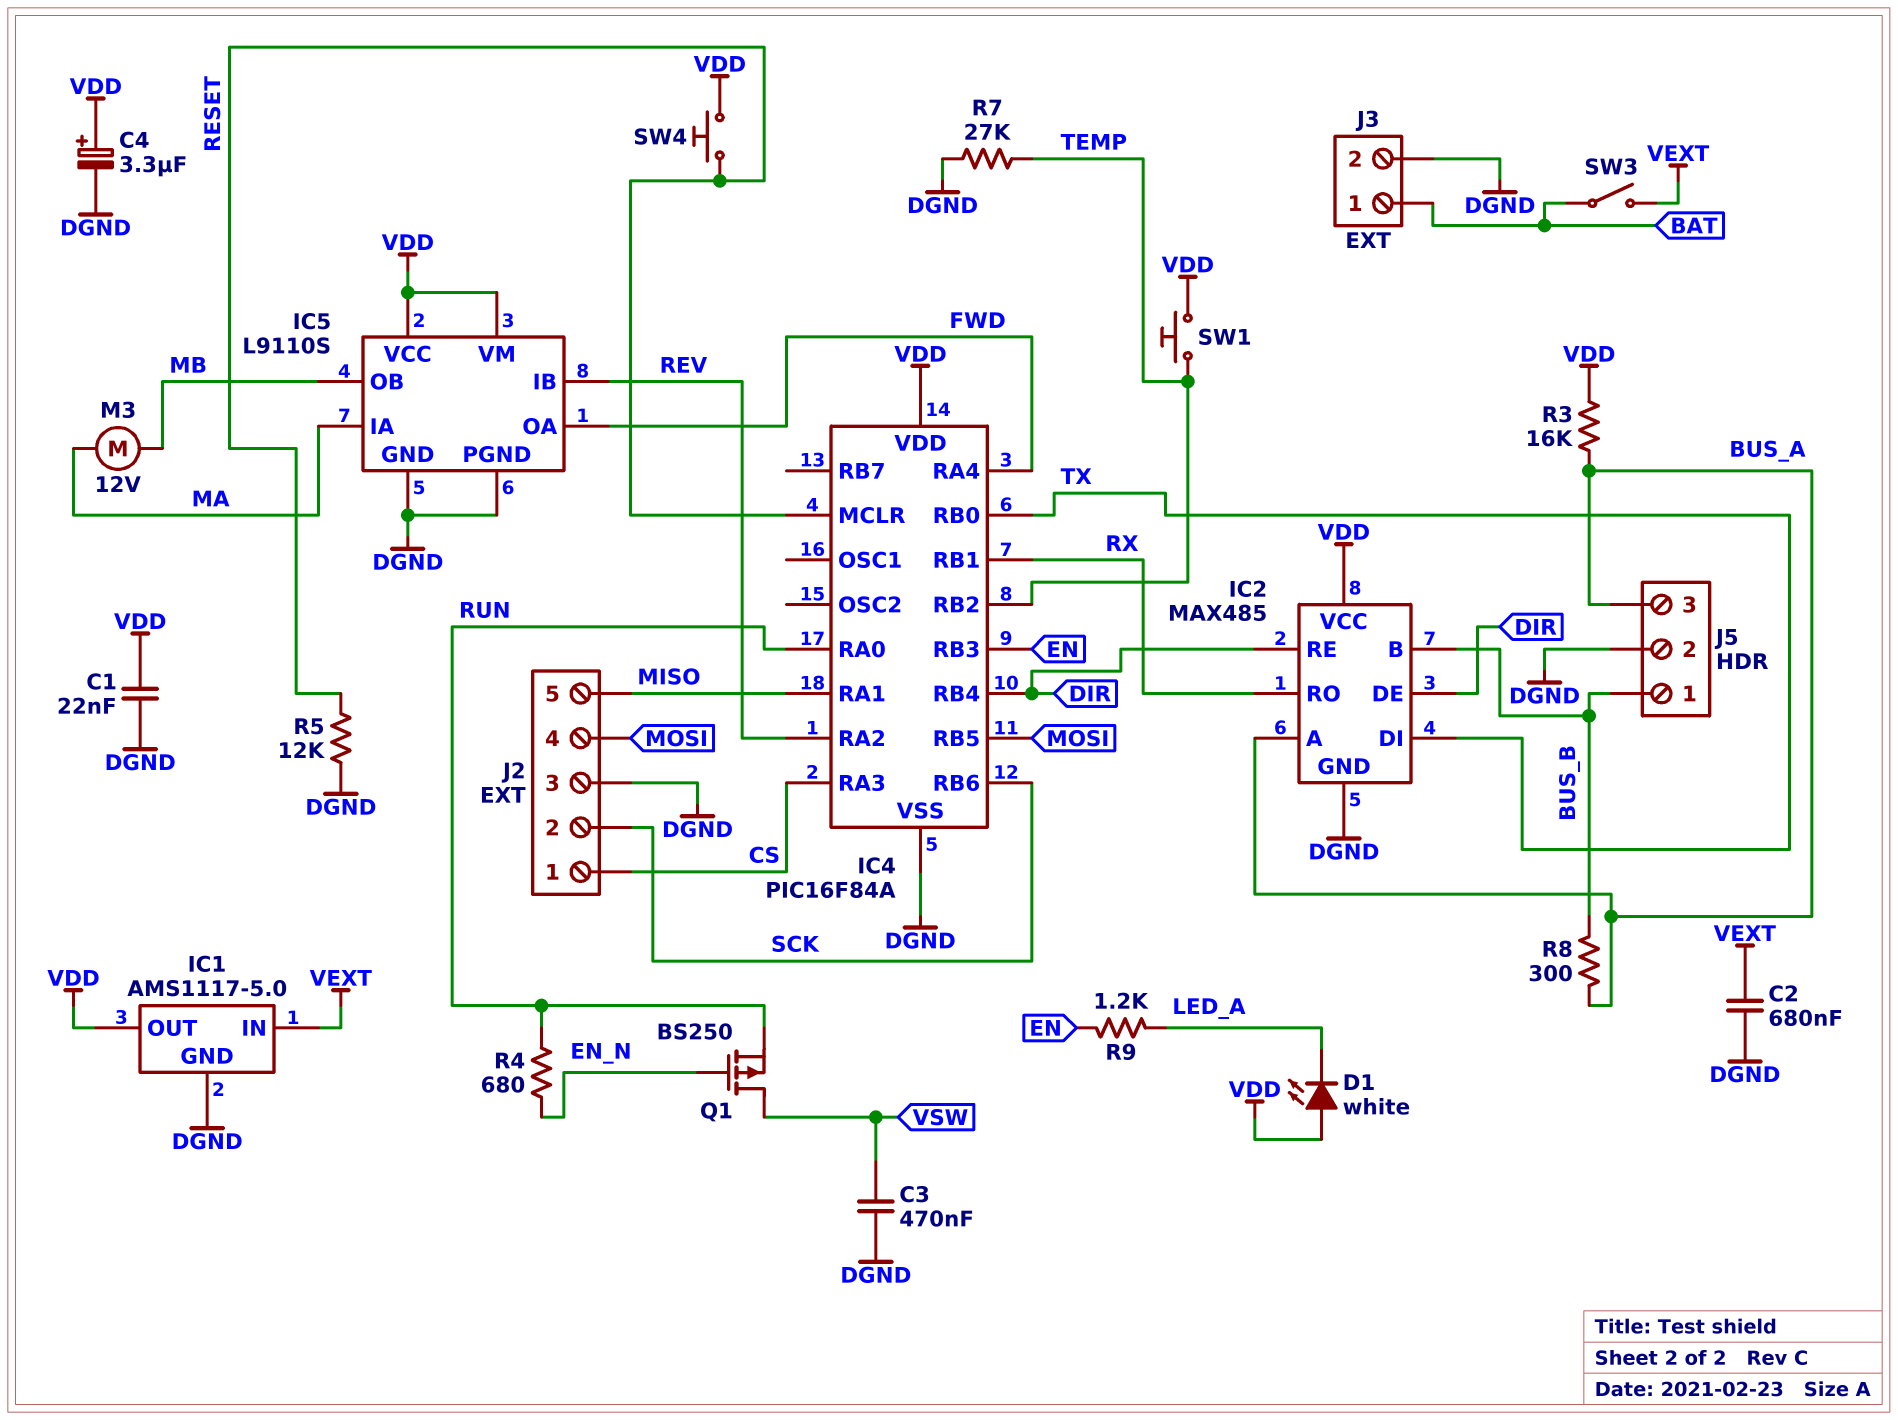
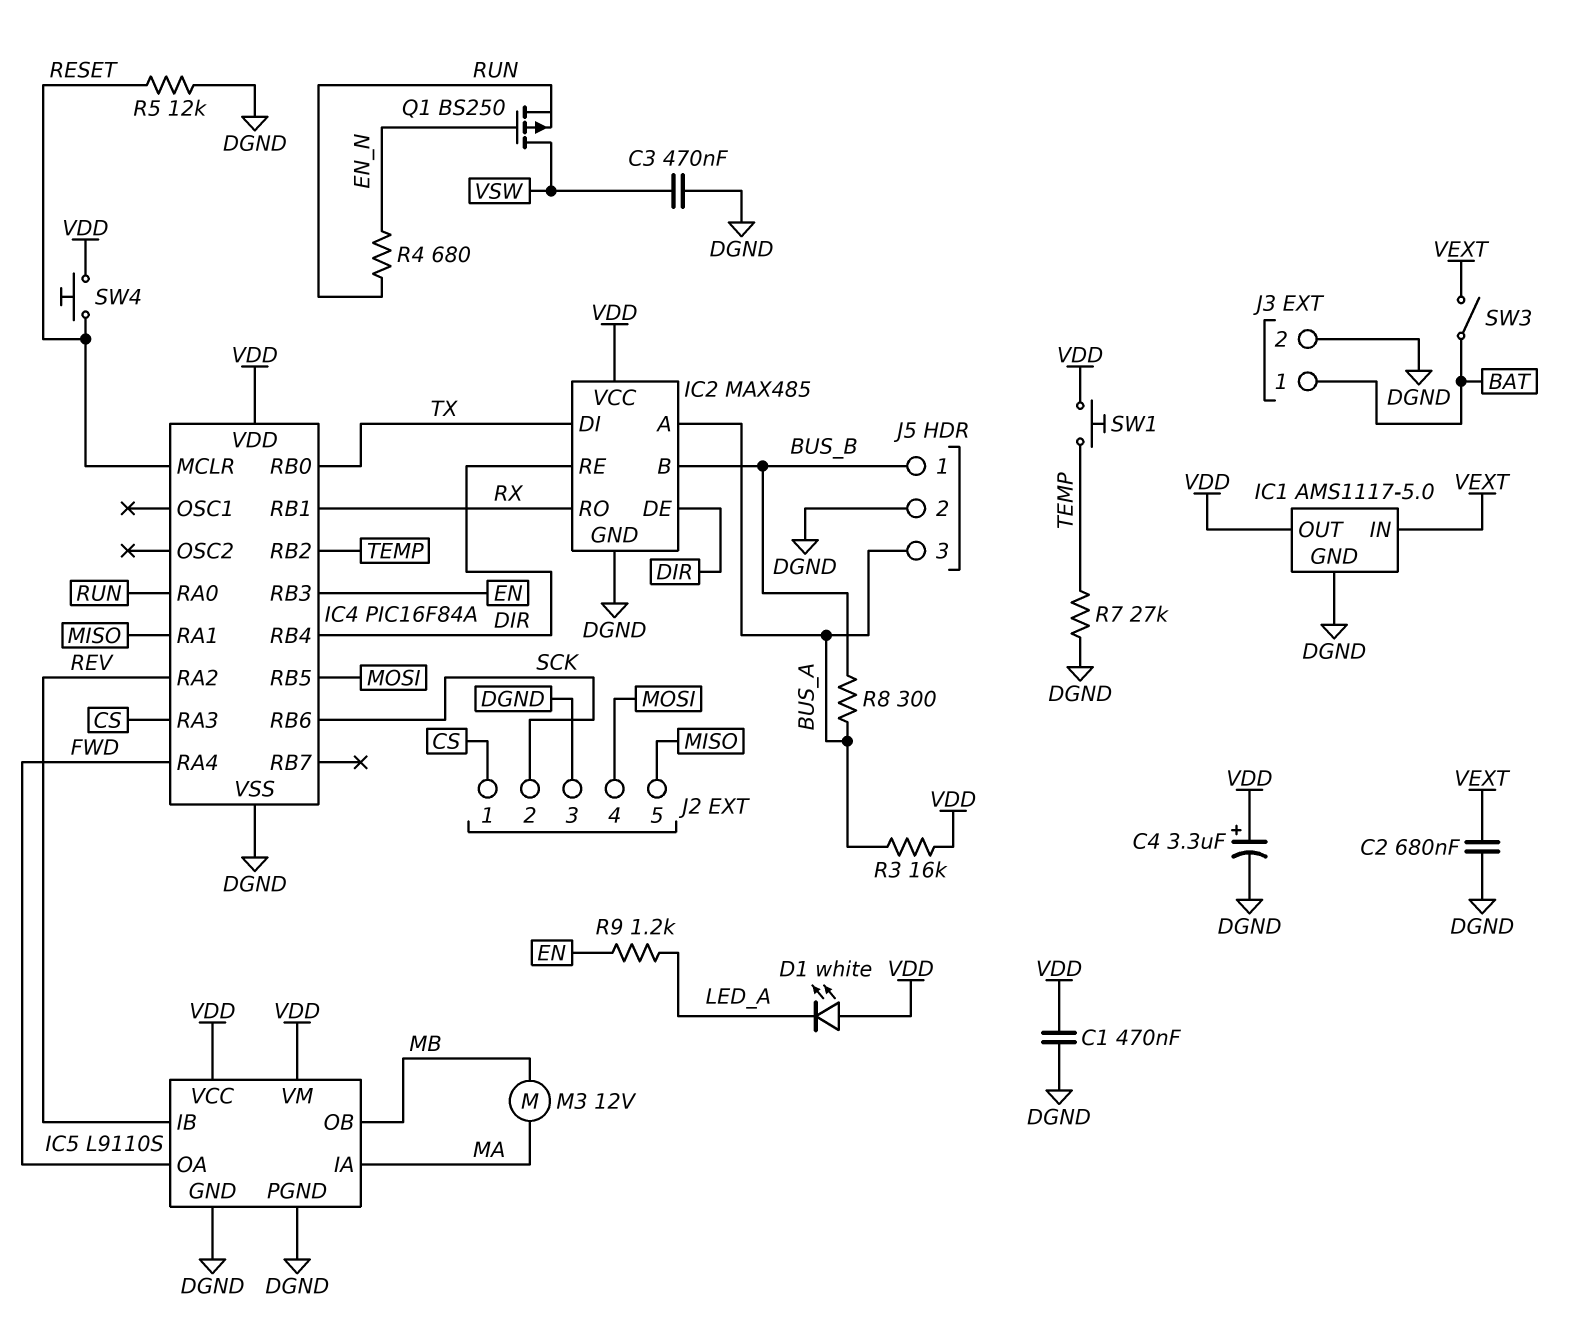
C1: 22nF (DGND, VDD) -> 470nF (DGND, VDD)

